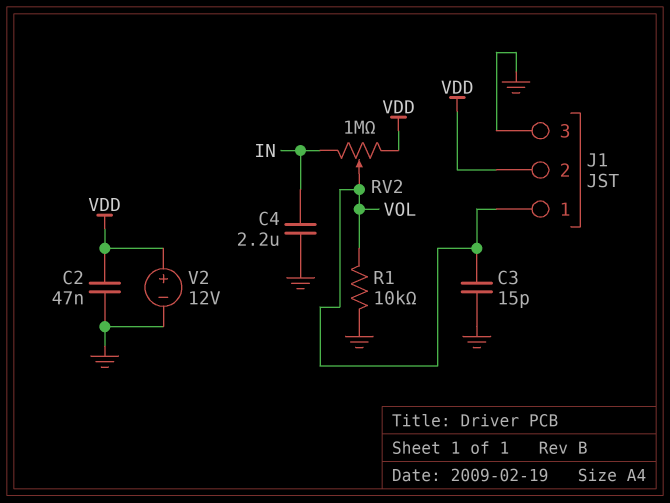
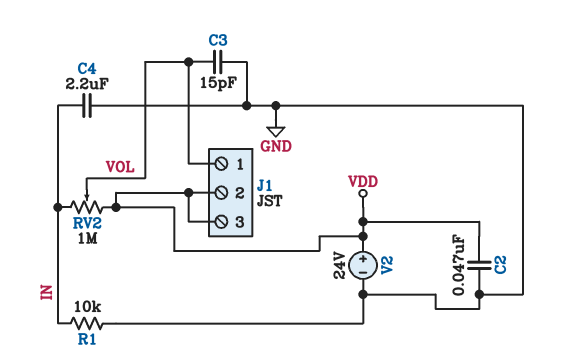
J1 pin 3: GND -> VDD
R1: 10k (GND, VOL) -> 10k (GND, IN)
V2: 12V (plus VDD, minus GND) -> 24V (plus VDD, minus GND)

